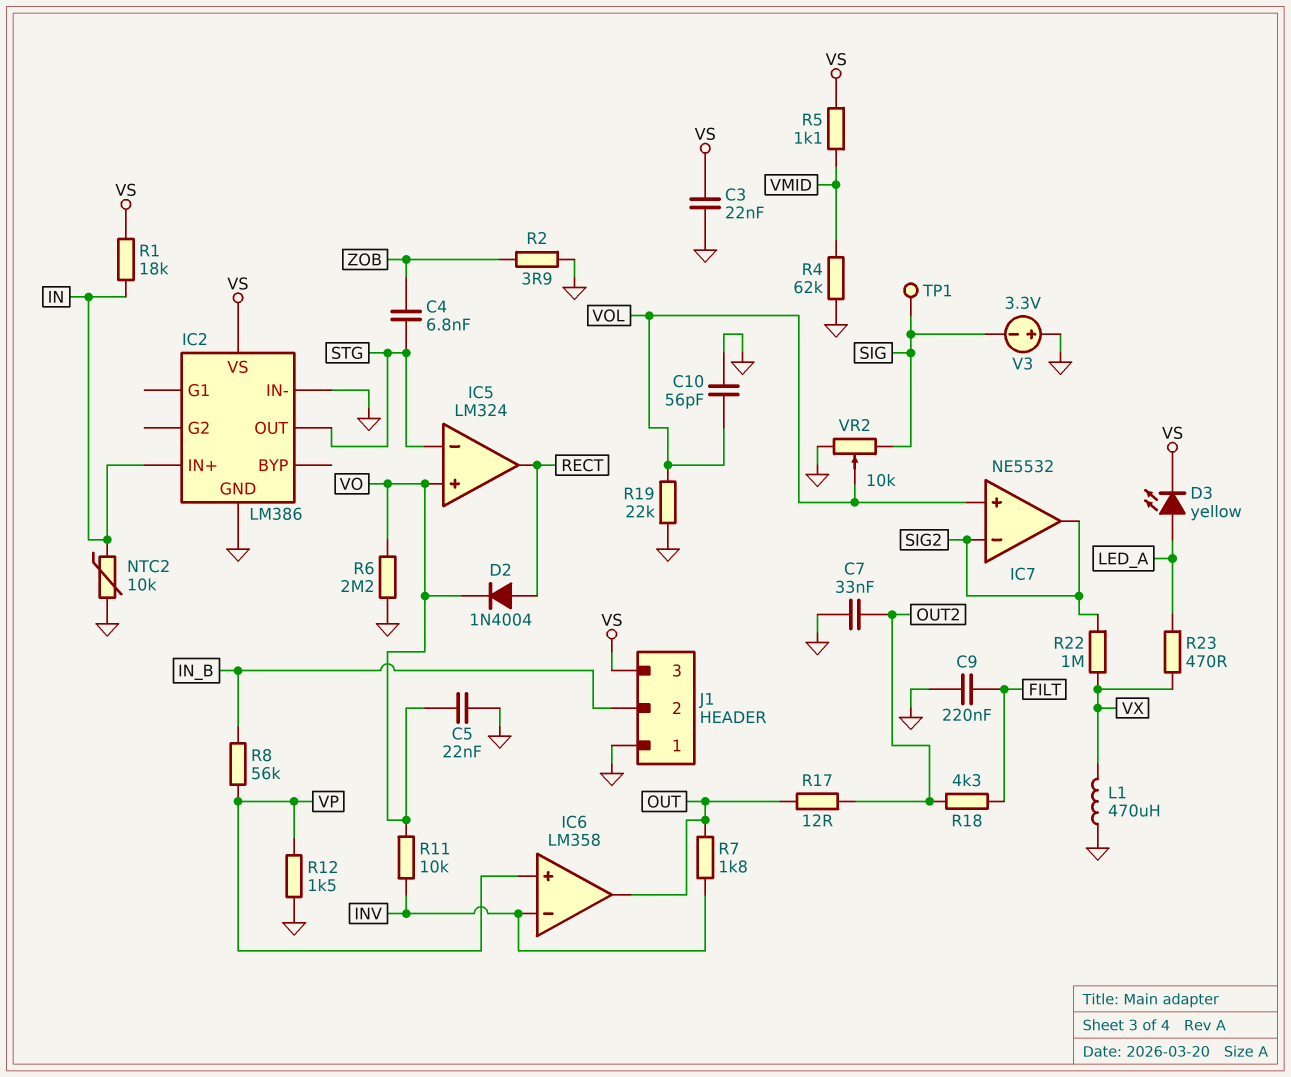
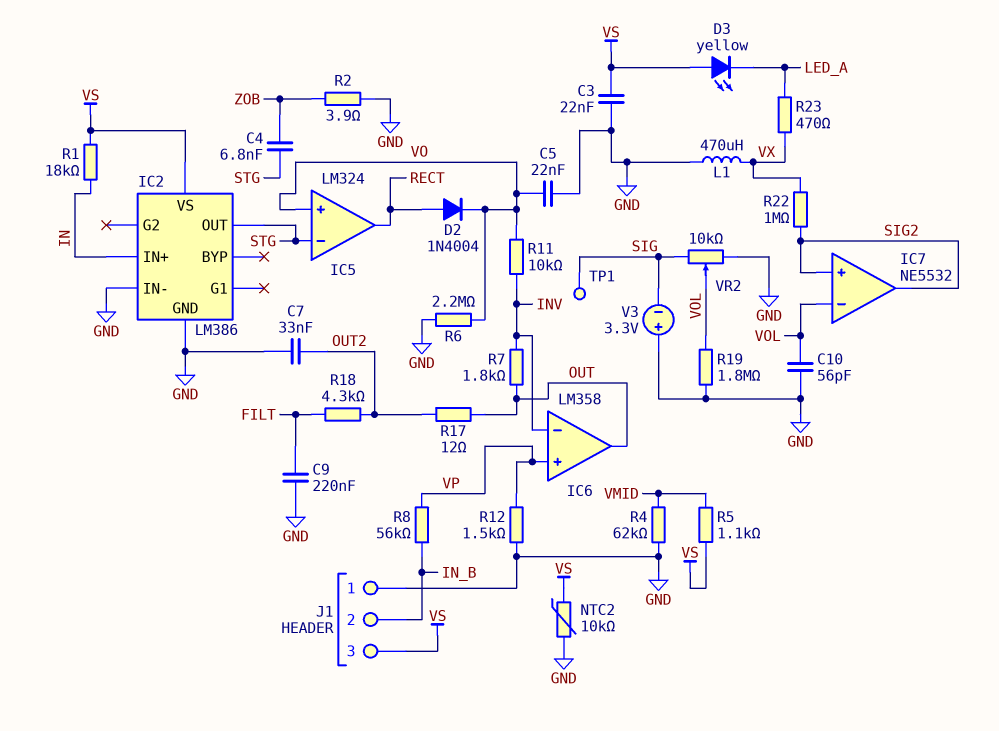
D3: LED yellow (A LED_A, K VS) -> LED yellow (A VS, K LED_A)
IC7 pin in+: VOL -> SIG2
IC7 pin in-: SIG2 -> VOL
NTC2: 10k (GND, IN) -> 10k (GND, VS)
R19: 22k (GND, VOL) -> 1.8M (GND, VOL)

